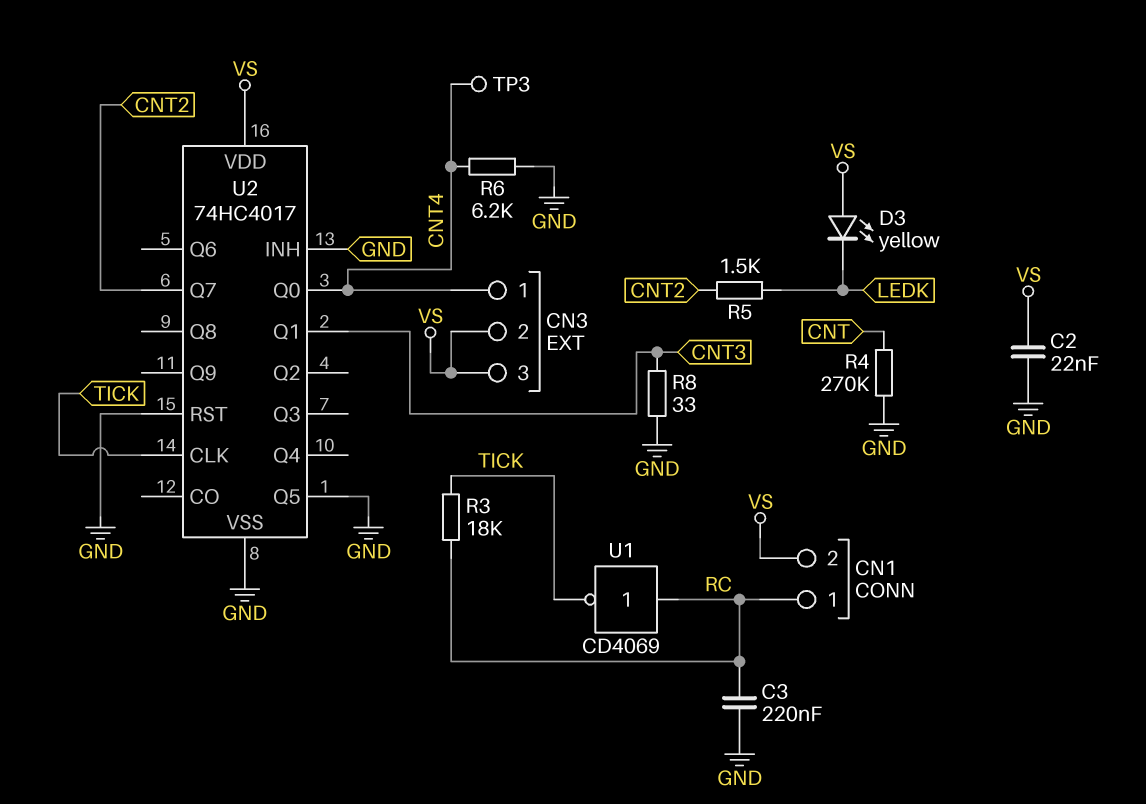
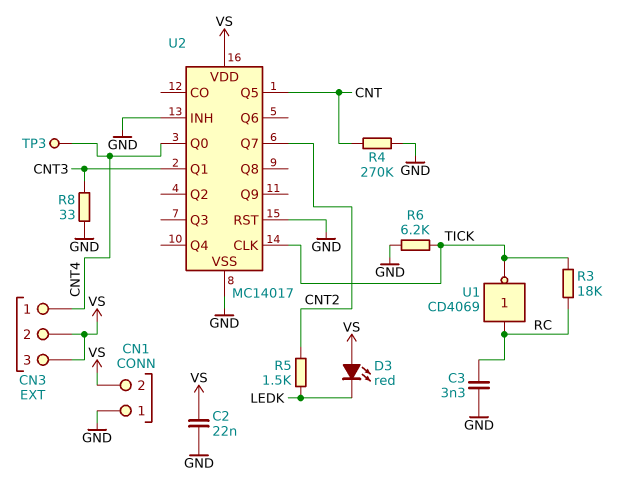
C3: 220nF (GND, RC) -> 3.3nF (GND, RC)
CN1 pin 1: RC -> GND
D3: LED yellow (A VS, K LEDK) -> LED red (A VS, K LEDK)
R6: 6.2k (CNT4, GND) -> 6.2k (GND, TICK)
U2: 74HC4017 -> MC14017
U2 pin Q5: GND -> CNT

